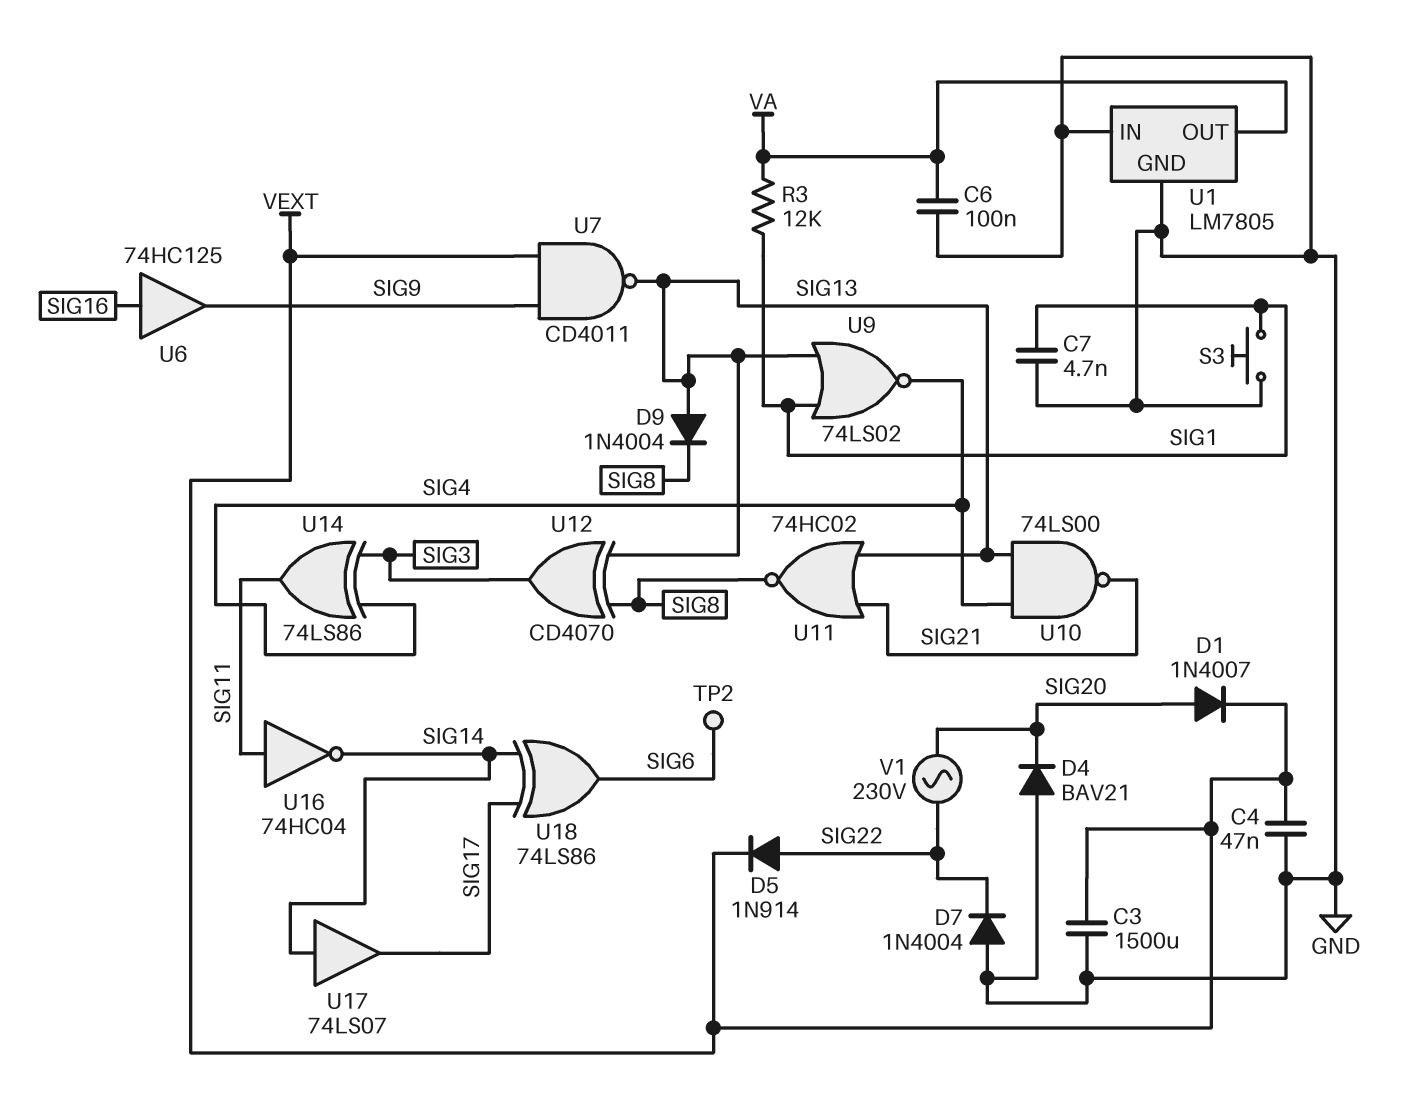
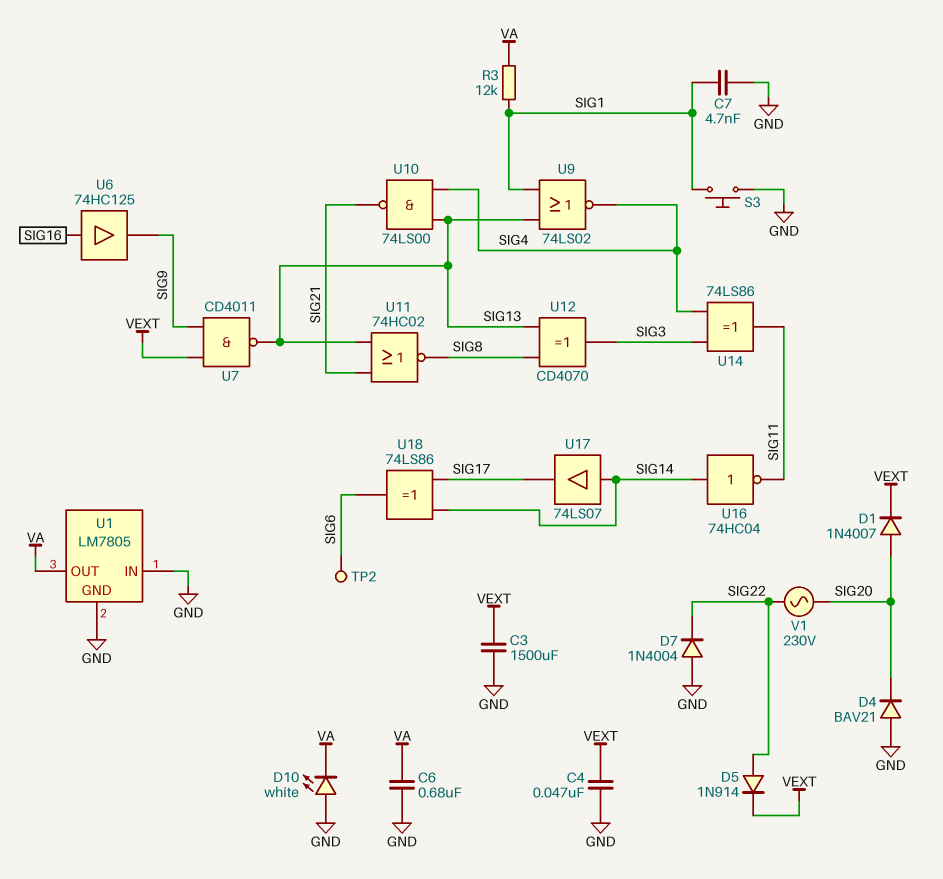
C6: 100nF (GND, VA) -> 680nF (GND, VA)
D9: diode 1N4004 (A SIG13, K SIG8) -> none
D10: none -> LED white (A GND, K VA)
U16: NOT 74HC04 (in SIG11, out SIG14) -> NOT 74HC04 (in SIG14, out SIG11)

